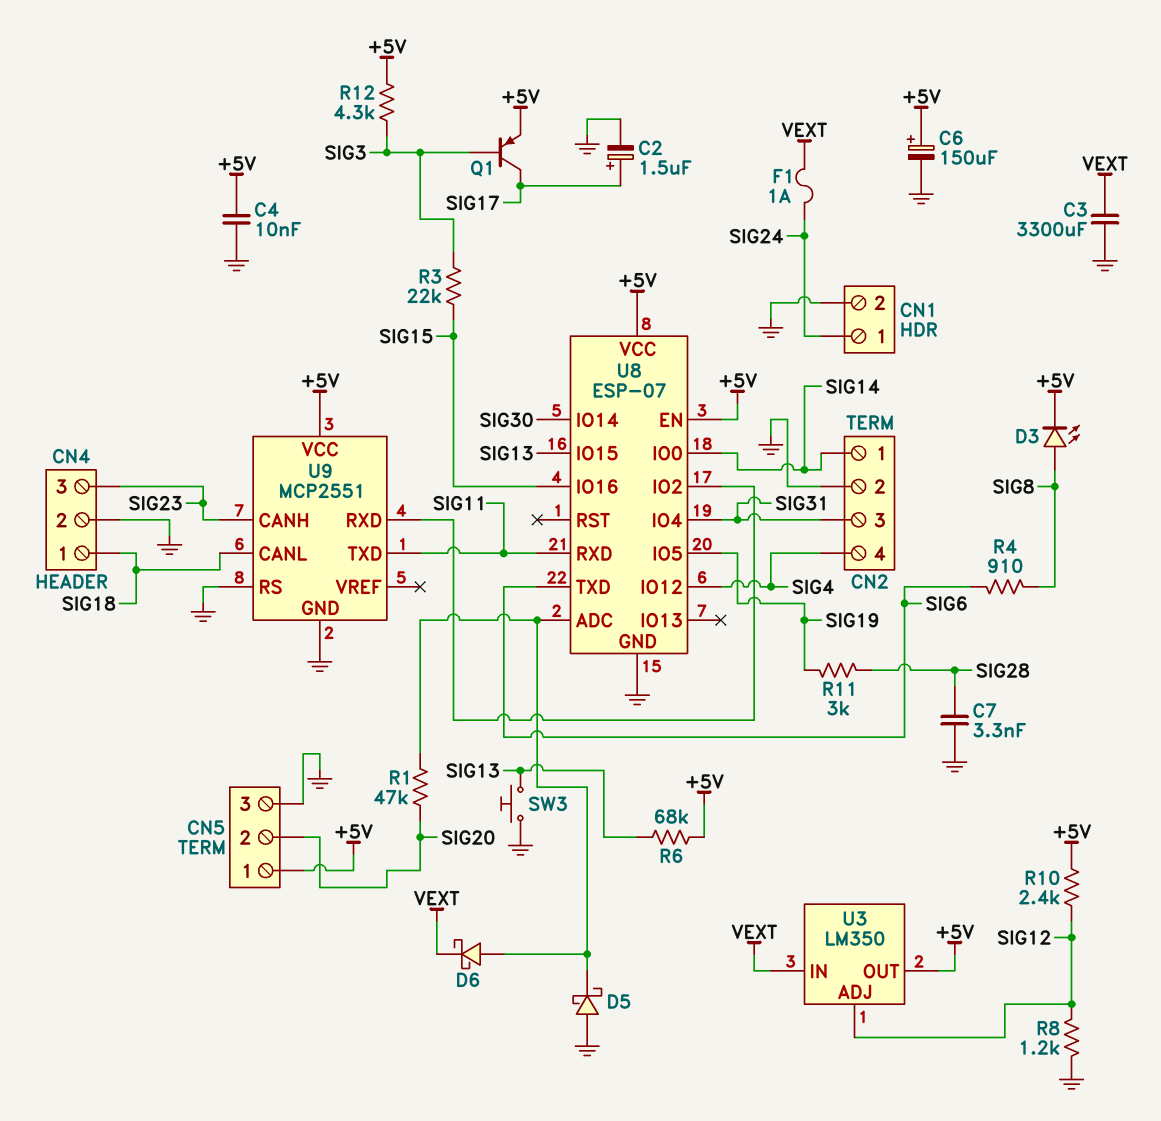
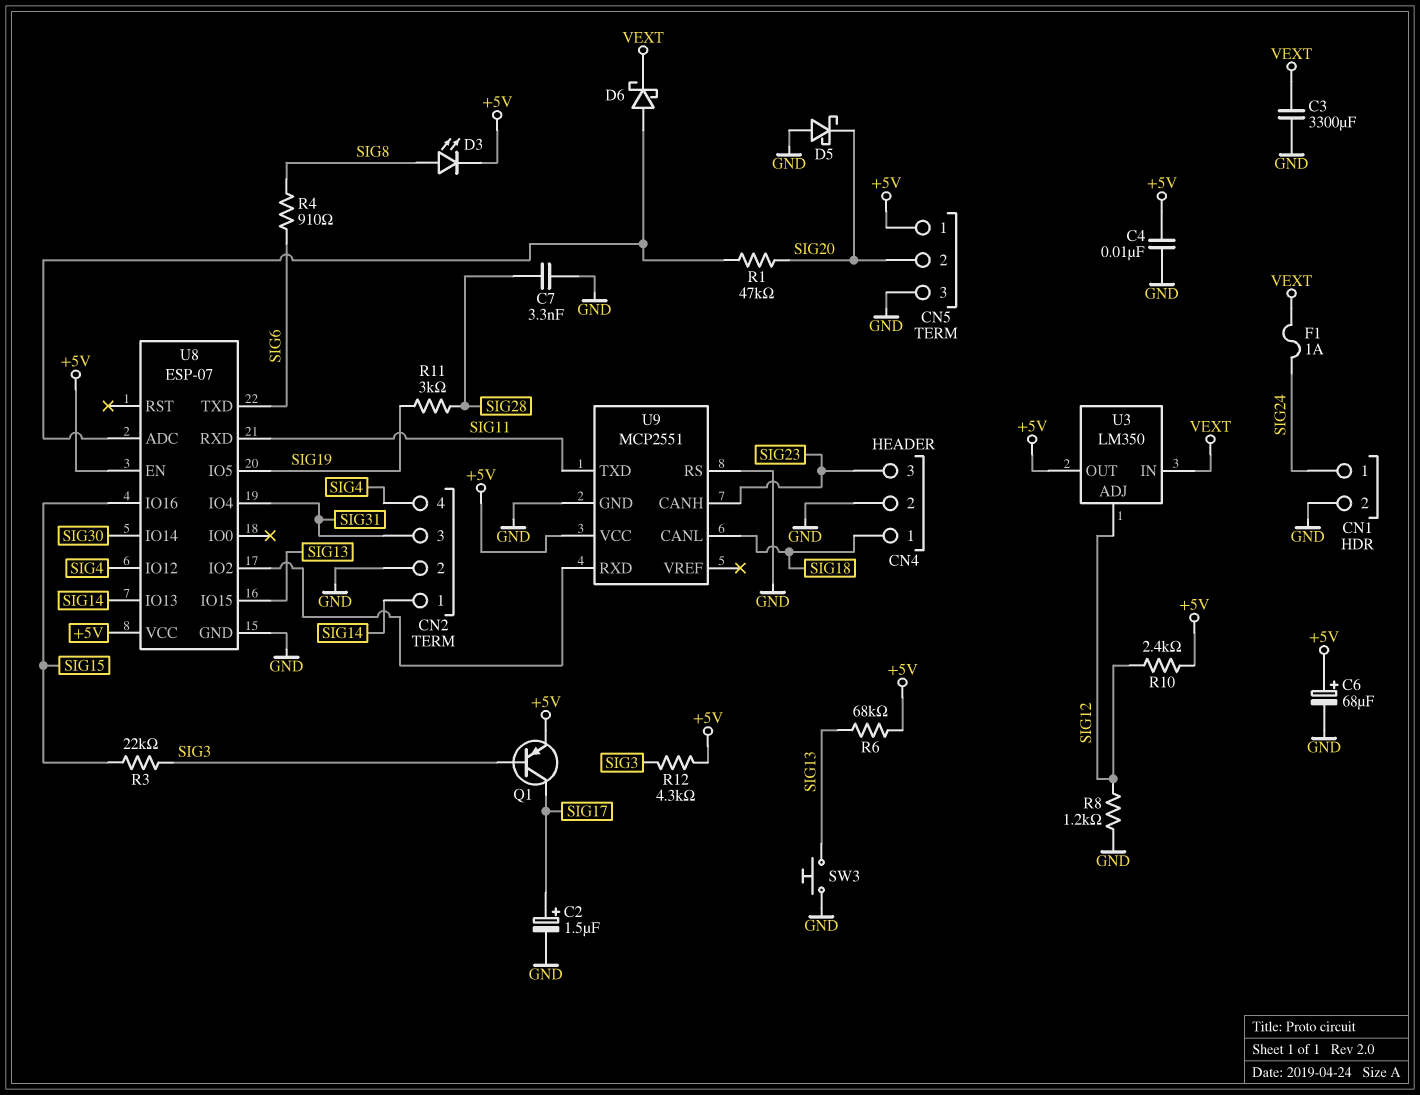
C6: 150uF (plus +5V, minus GND) -> 68uF (plus +5V, minus GND)
D5: schottky (A GND, K U8/ADC) -> schottky (A GND, K SIG20)
U8 pin IO0: SIG14 -> none
U8 pin IO13: none -> SIG14

